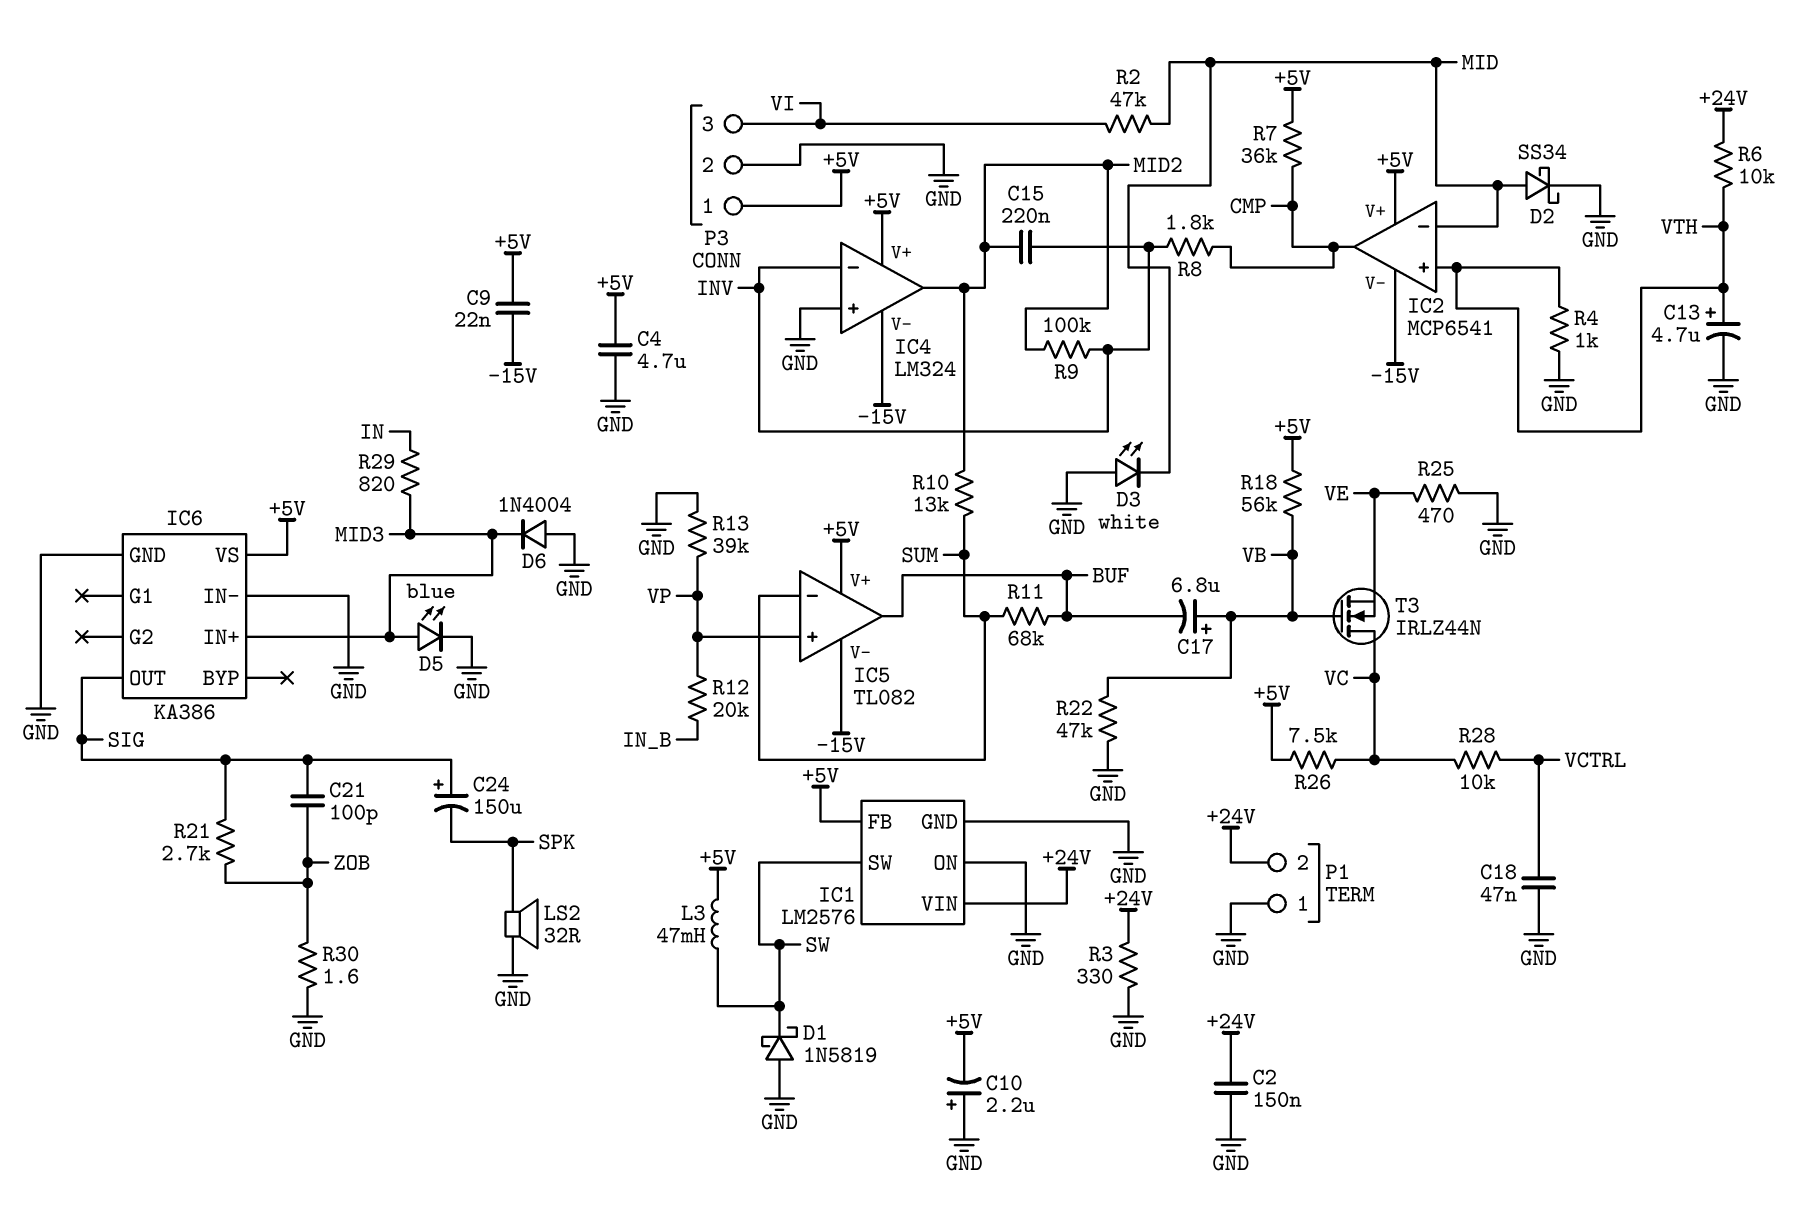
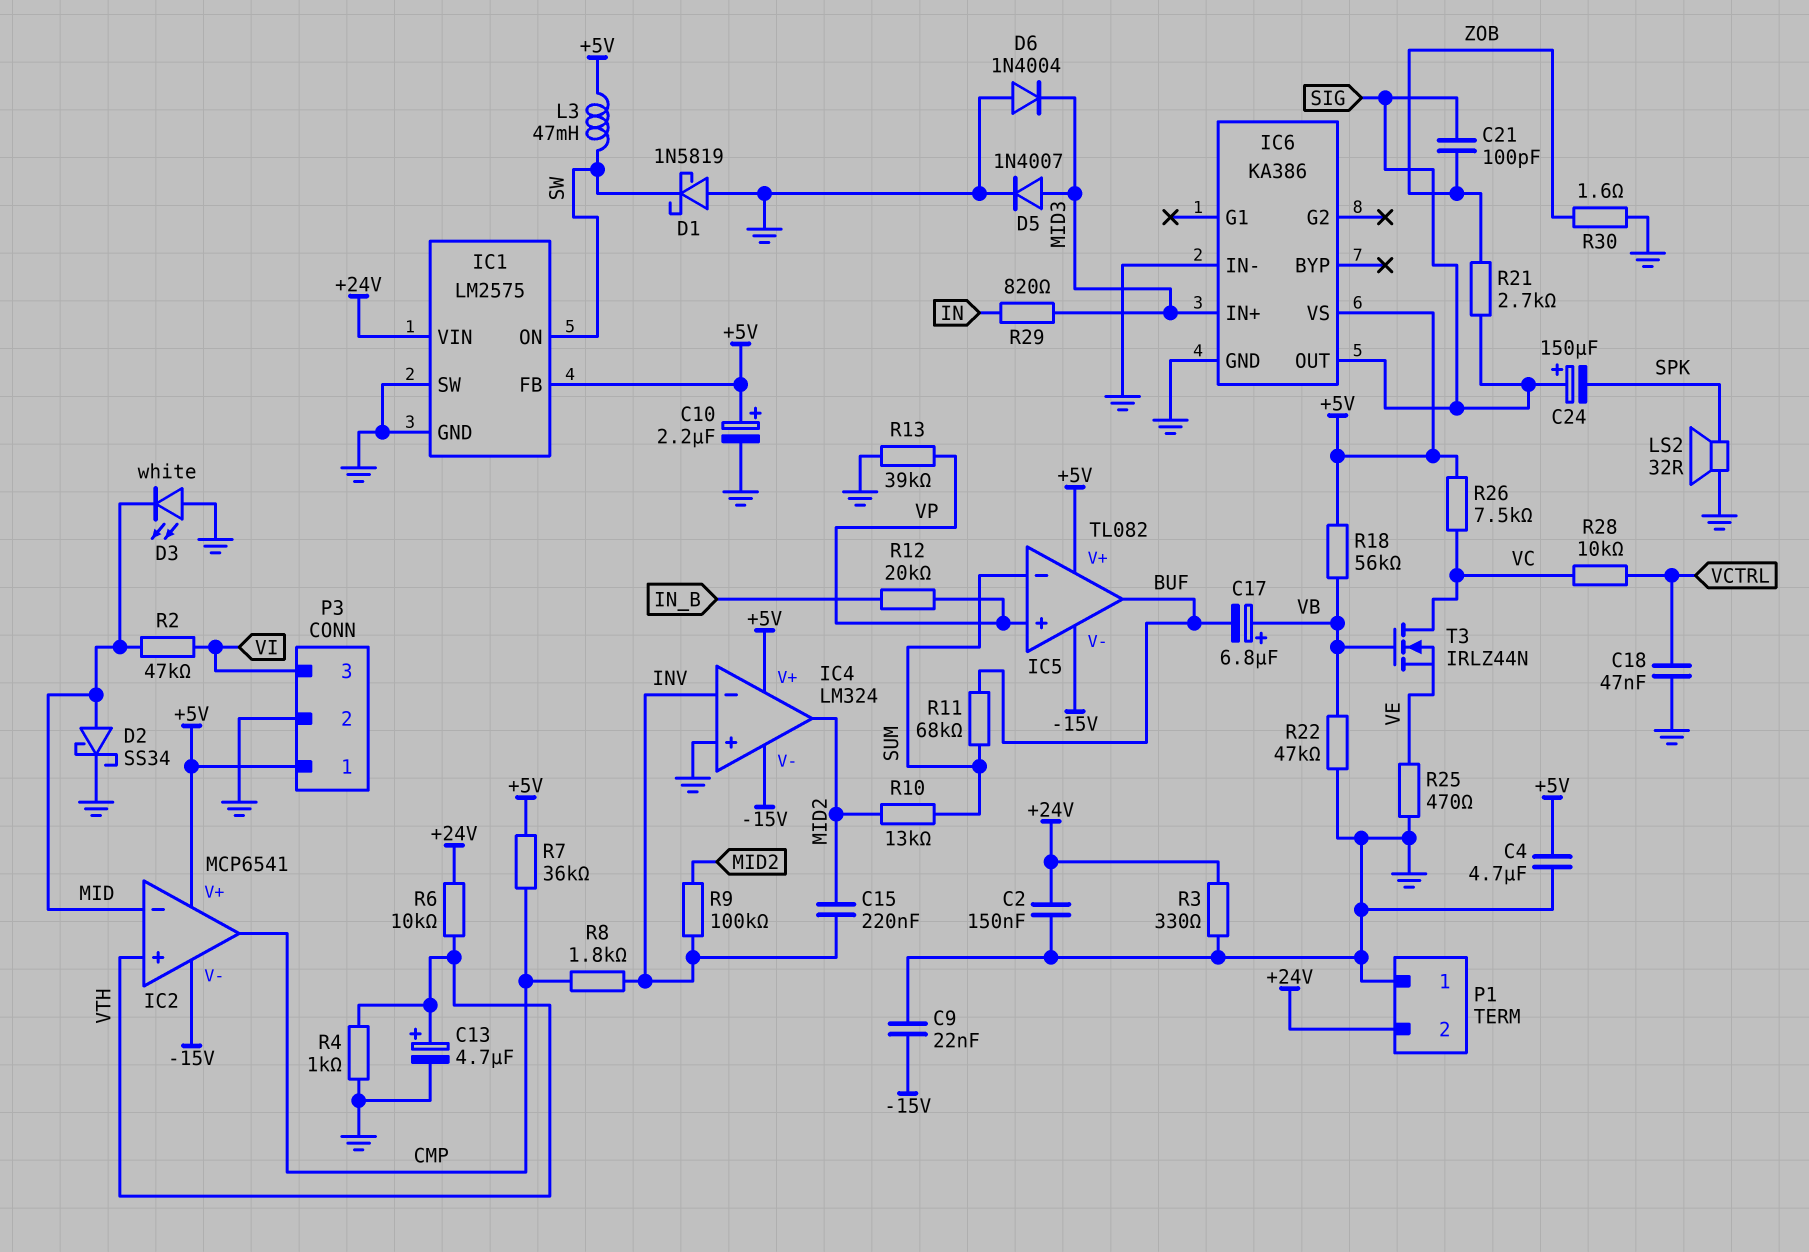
C9: 22nF (+5V, -15V) -> 22nF (-15V, GND)
C10: 2.2uF (plus GND, minus +5V) -> 2.2uF (plus +5V, minus GND)
D5: LED blue (A MID3, K GND) -> diode 1N4007 (A MID3, K GND)
IC1: LM2576 -> LM2575
IC1 pin ON: GND -> SW
IC1 pin SW: SW -> GND

